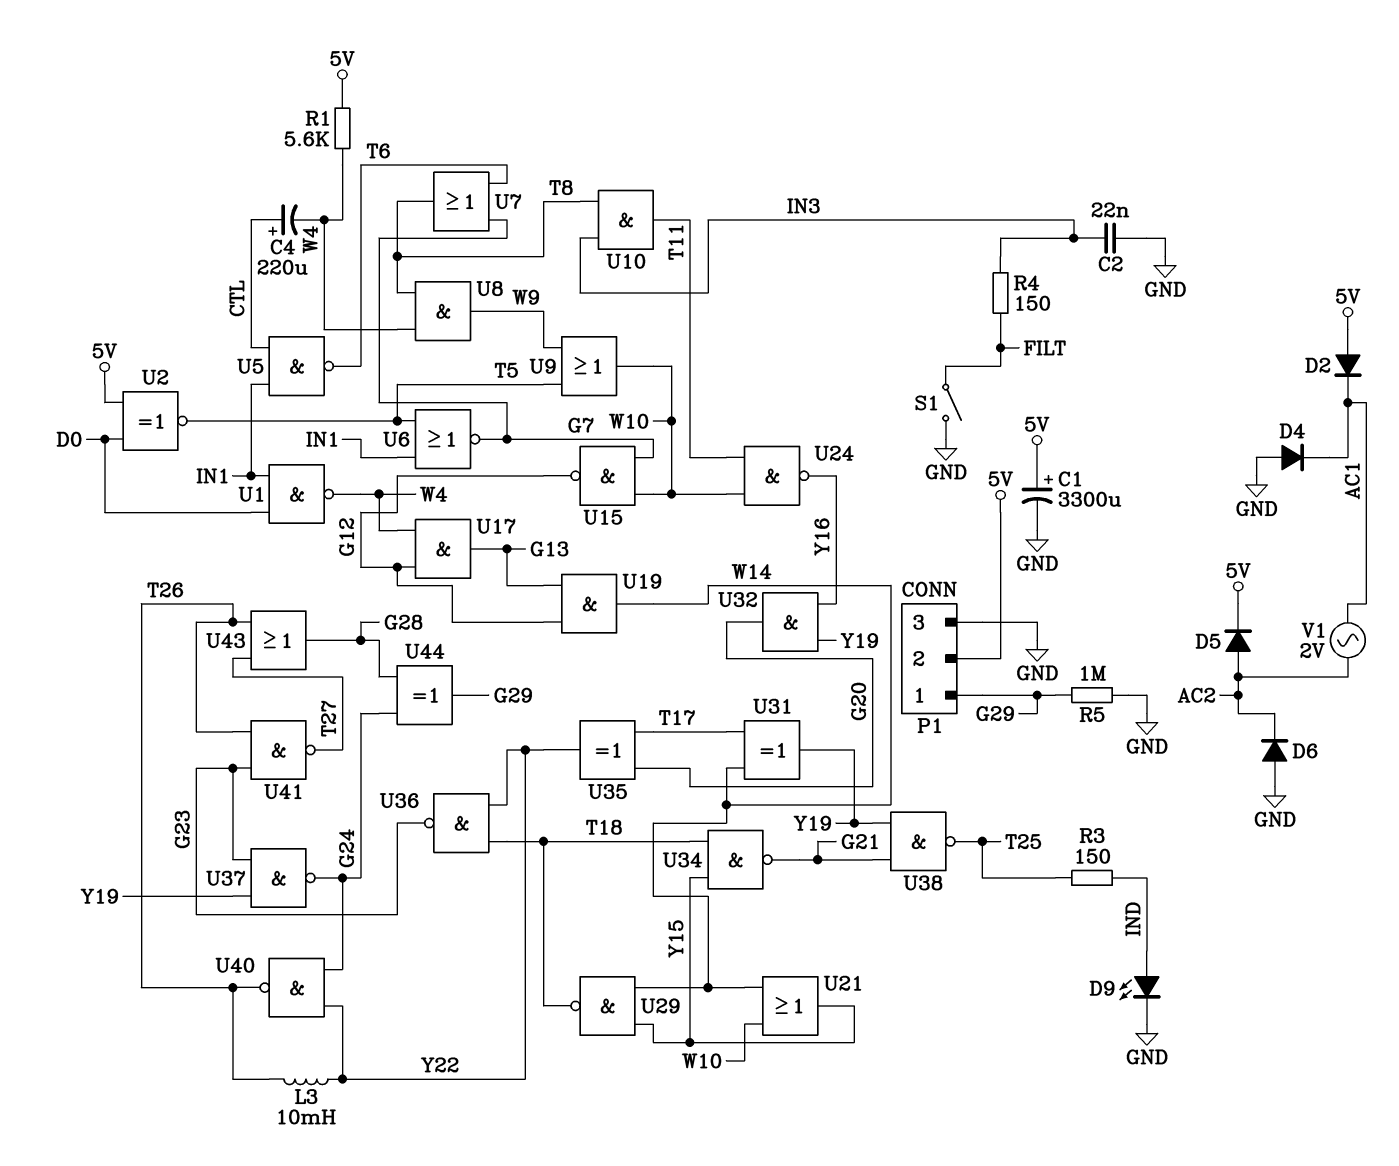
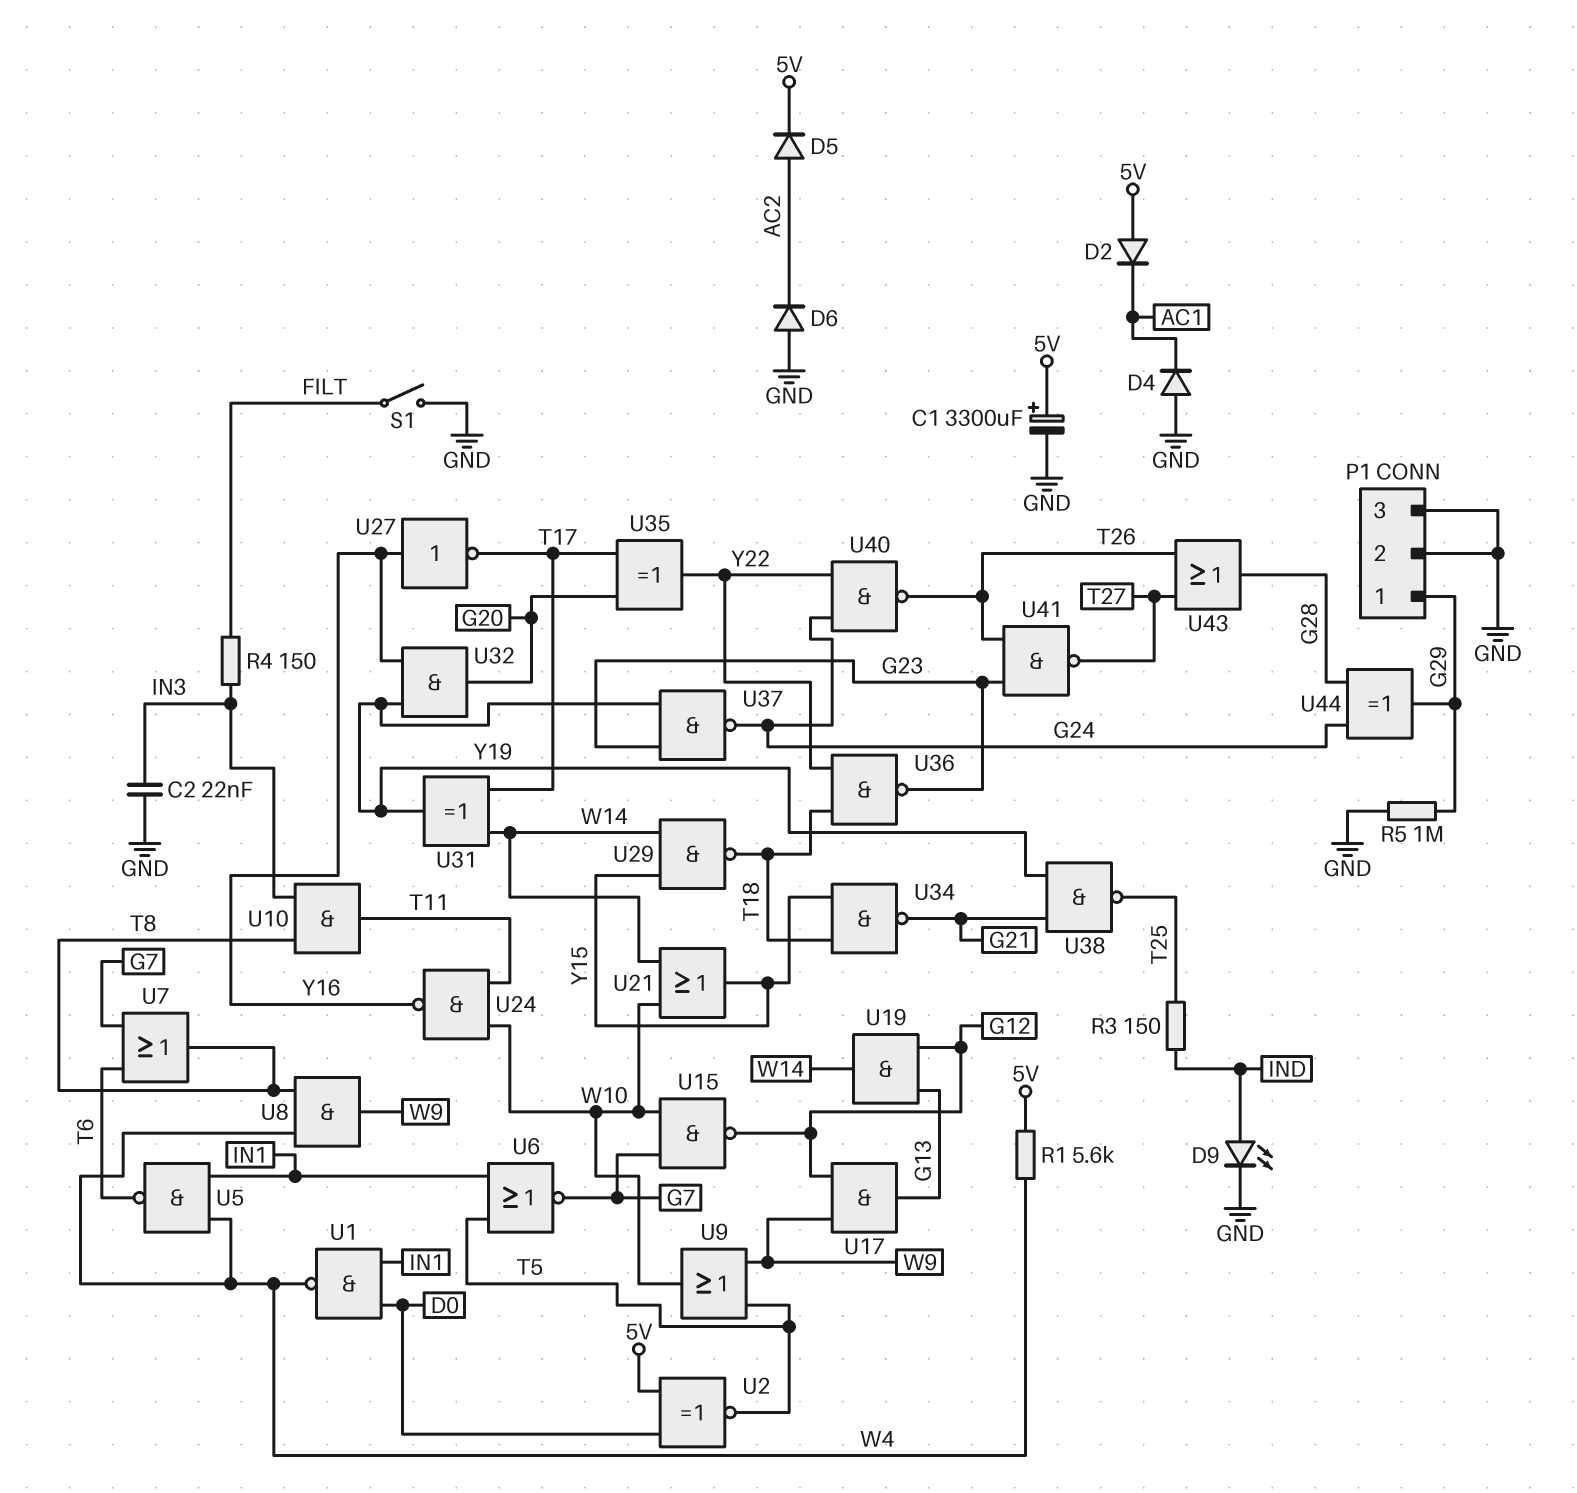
C4: 220uF (plus CTL, minus W4) -> none
L3: 10mH (T26, Y22) -> none
P1 pin 2: 5V -> GND
U5: NAND (in CTL, in IN1, out T6) -> NAND (in IN1, in W4, out T6)
U17: AND (in G12, in W4, out G13) -> AND (in G12, in W9, out G13)
U27: none -> NOT (in Y16, out T17)
V1: AC 2V (AC1, AC2) -> none

